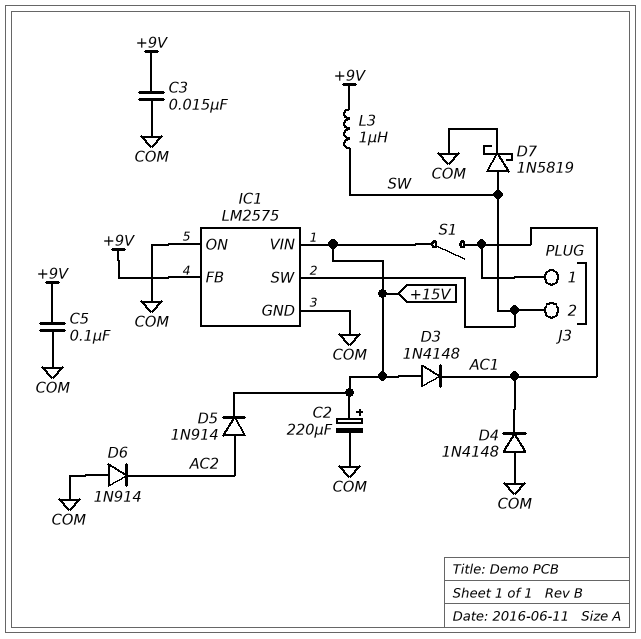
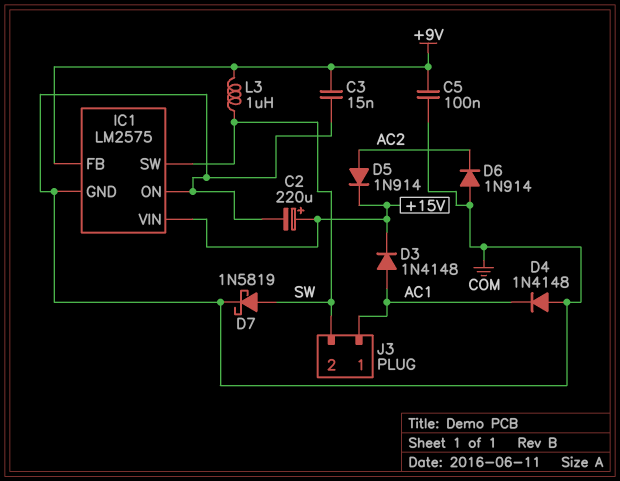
D3: diode 1N4148 (A +15V, K AC1) -> diode 1N4148 (A AC1, K +15V)
S1: switch (+15V, AC1) -> none

